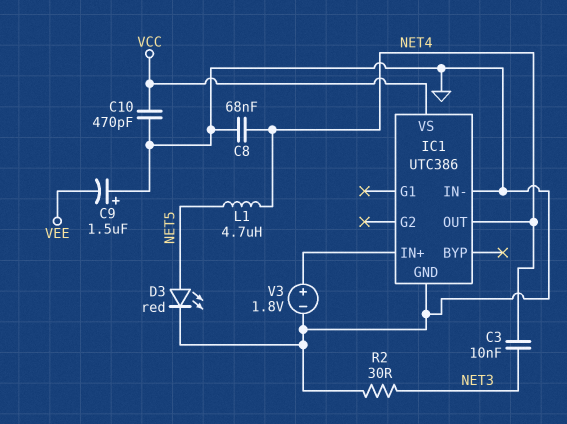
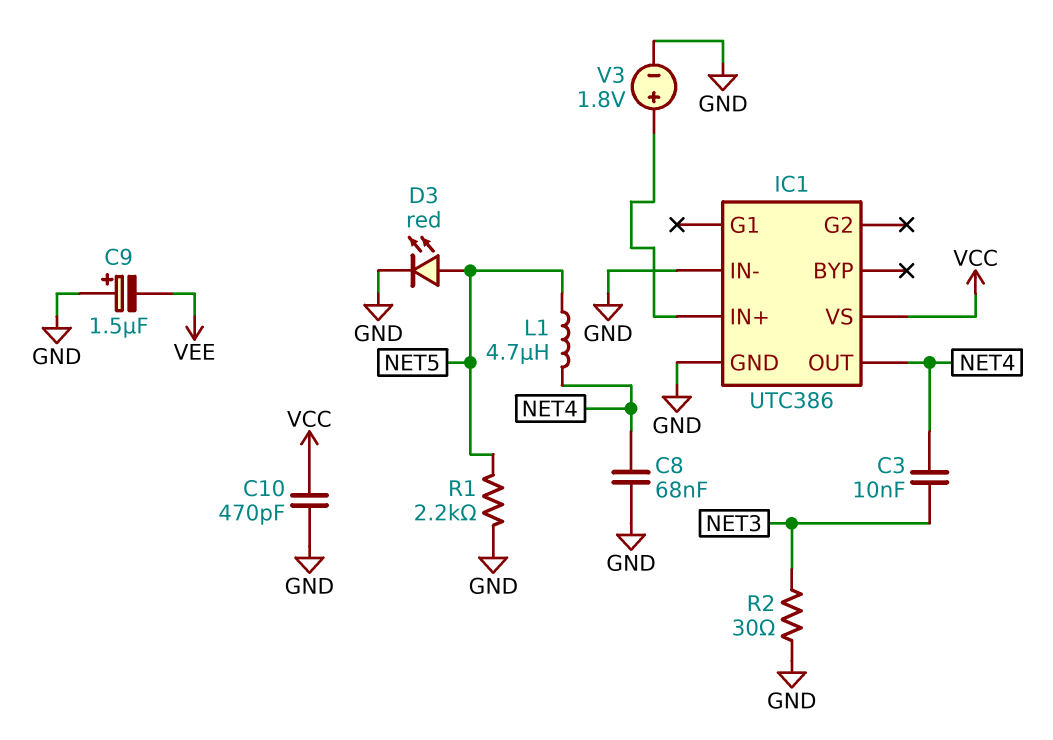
R1: none -> 2.2k (GND, NET5)

